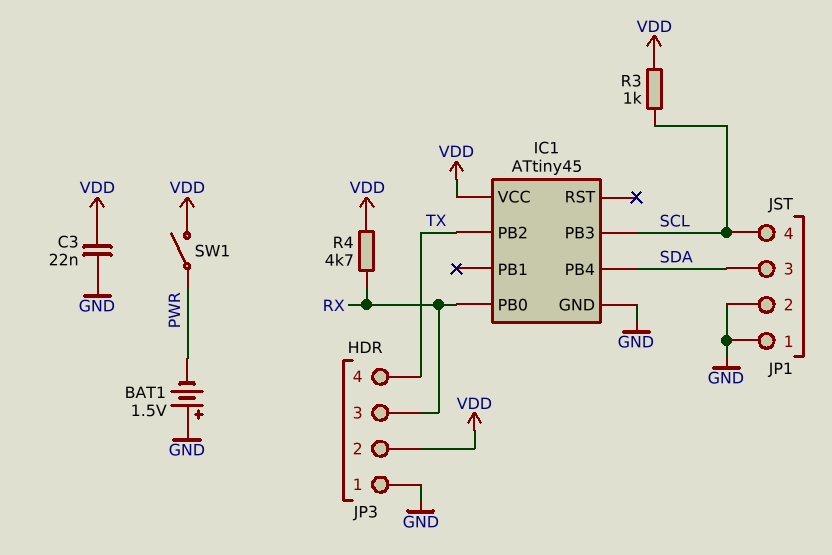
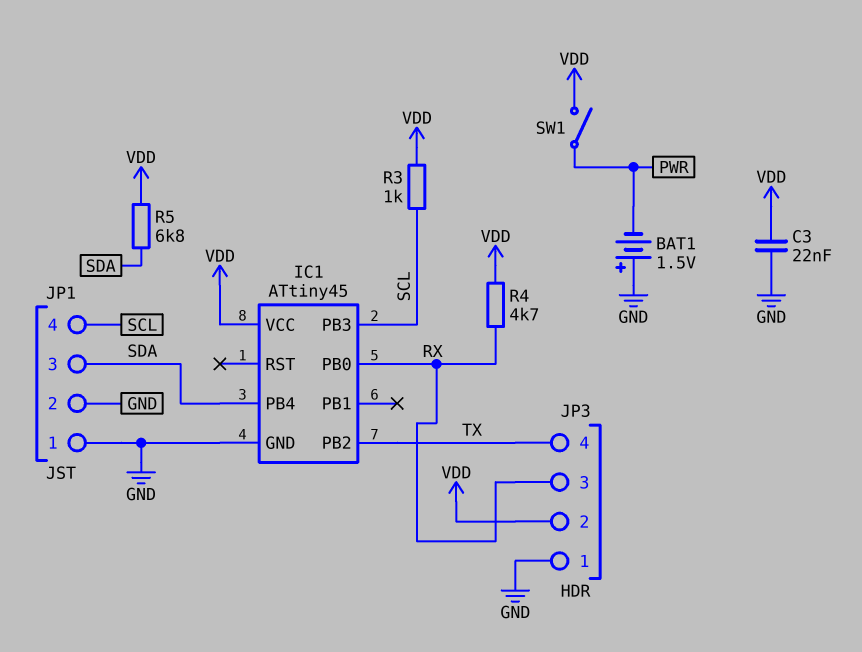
R5: none -> 6.8k (SDA, VDD)

